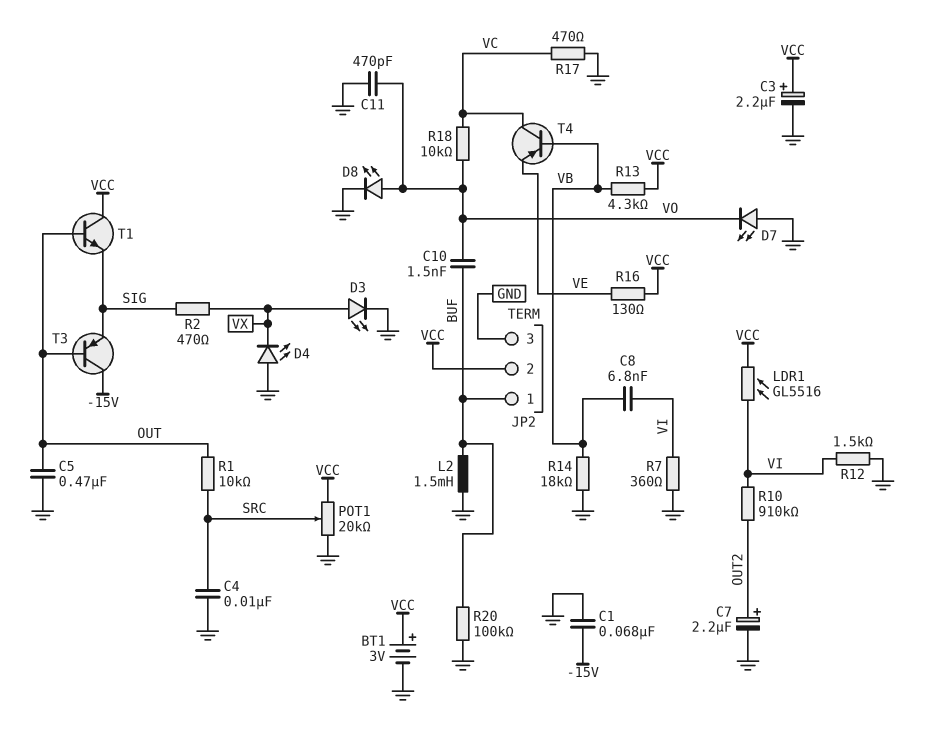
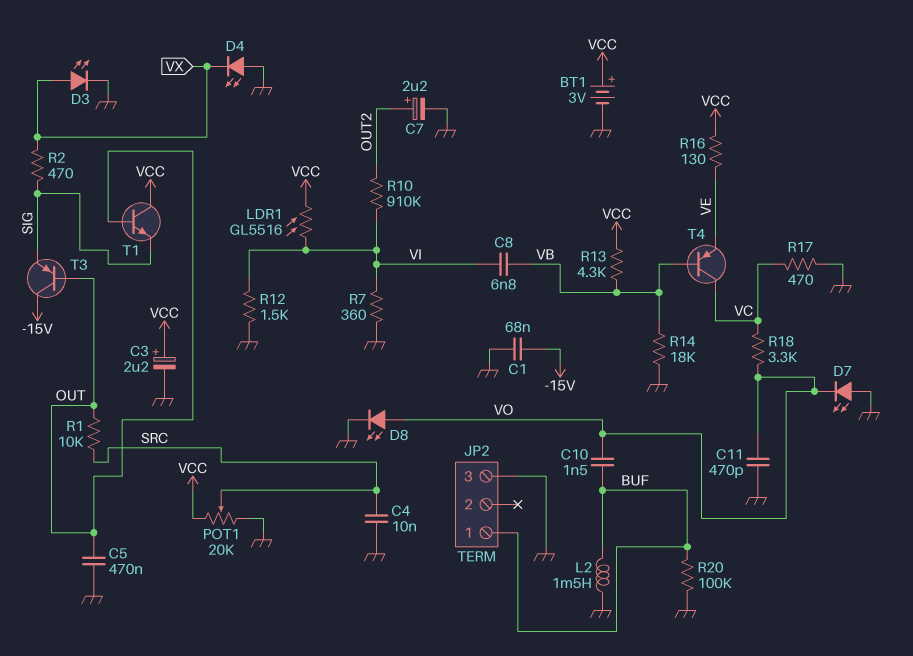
JP2 pin 2: VCC -> none
R18: 10k (VC, VO) -> 3.3k (VC, VO)

